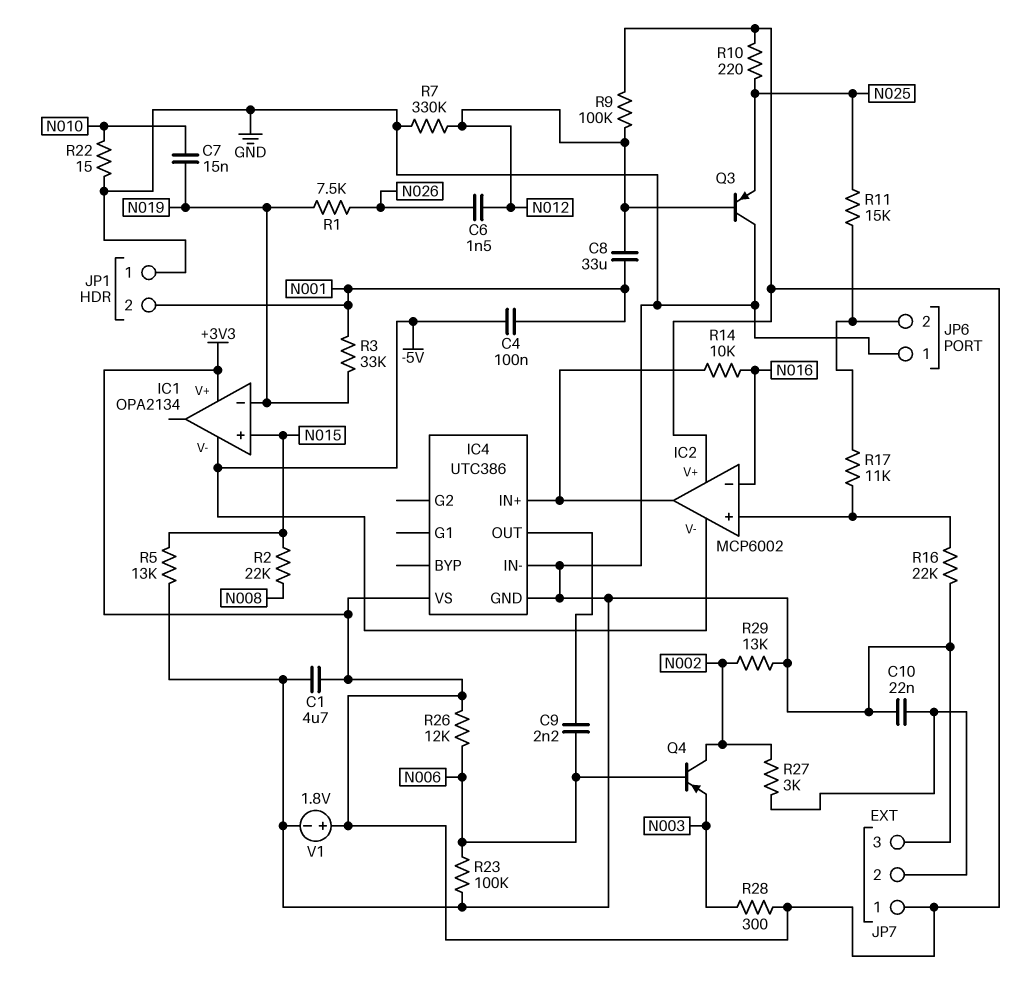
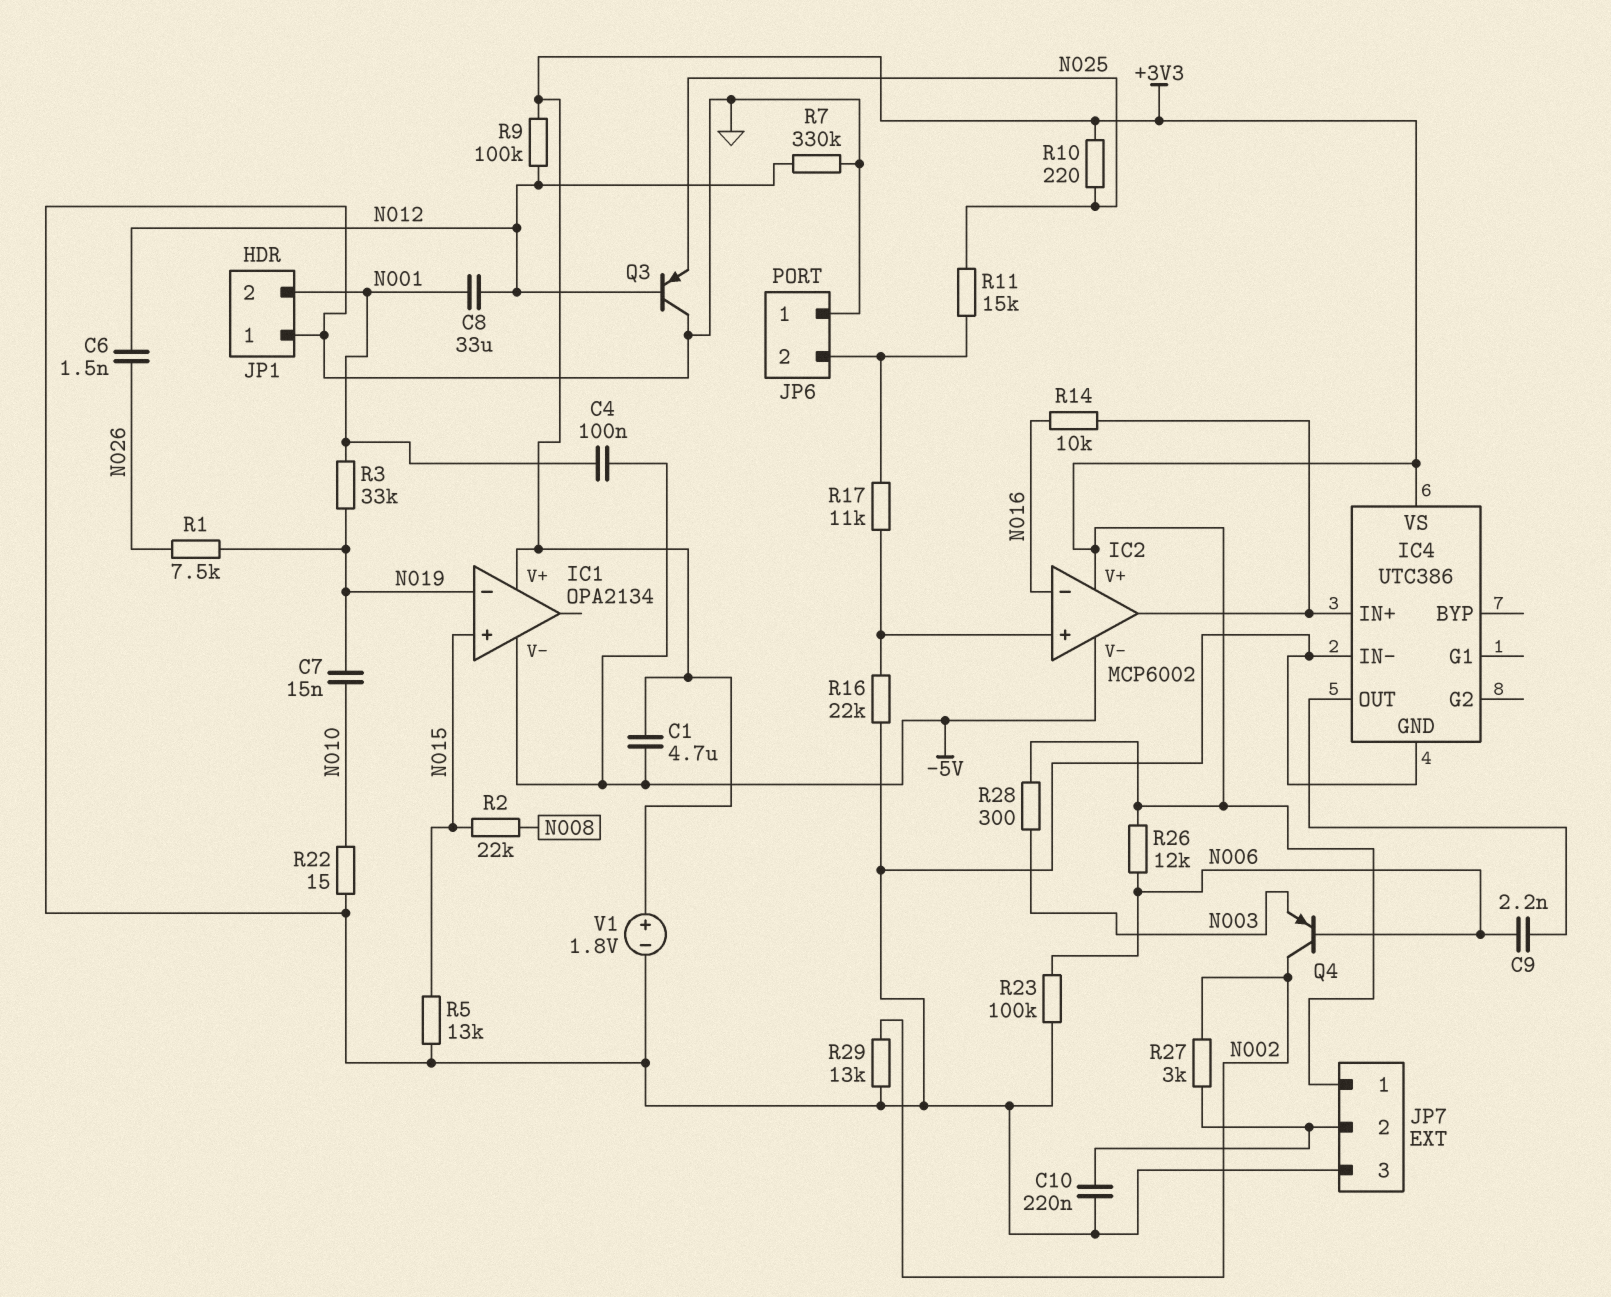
C1: 4.7uF (+3V3, GND) -> 4.7uF (+3V3, -5V)
C10: 22nF (GND, JP7/2) -> 220nF (GND, JP7/2)

